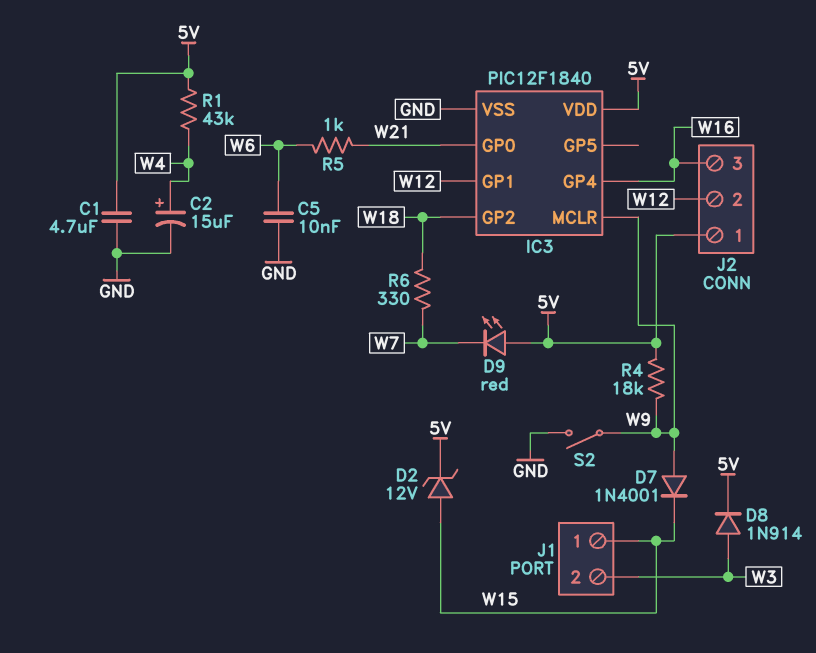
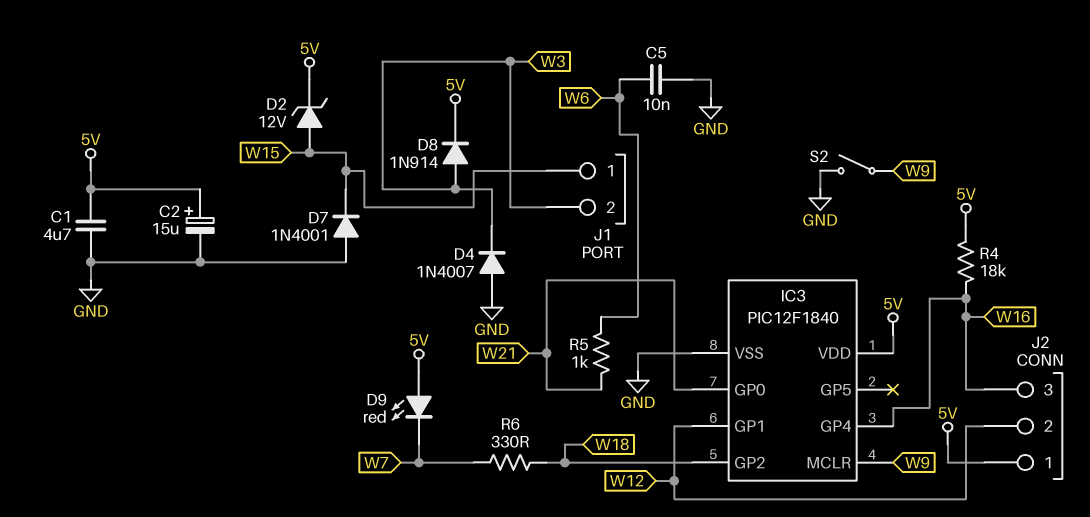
C2: 15uF (plus W4, minus GND) -> 15uF (plus 5V, minus GND)
D4: none -> diode 1N4007 (A GND, K W3)
D7: diode 1N4001 (A W9, K W15) -> diode 1N4001 (A GND, K W15)
R1: 43k (5V, W4) -> none
R4: 18k (5V, W9) -> 18k (5V, W16)

